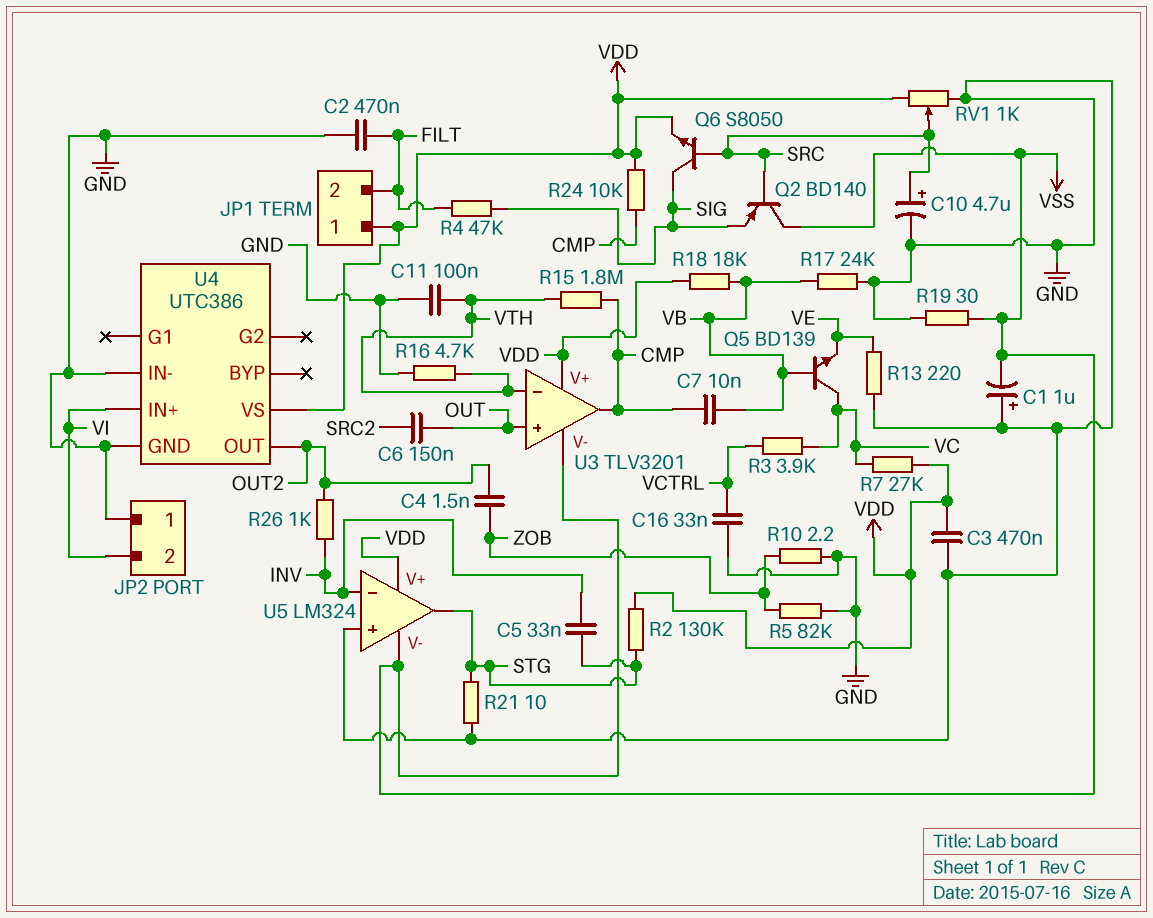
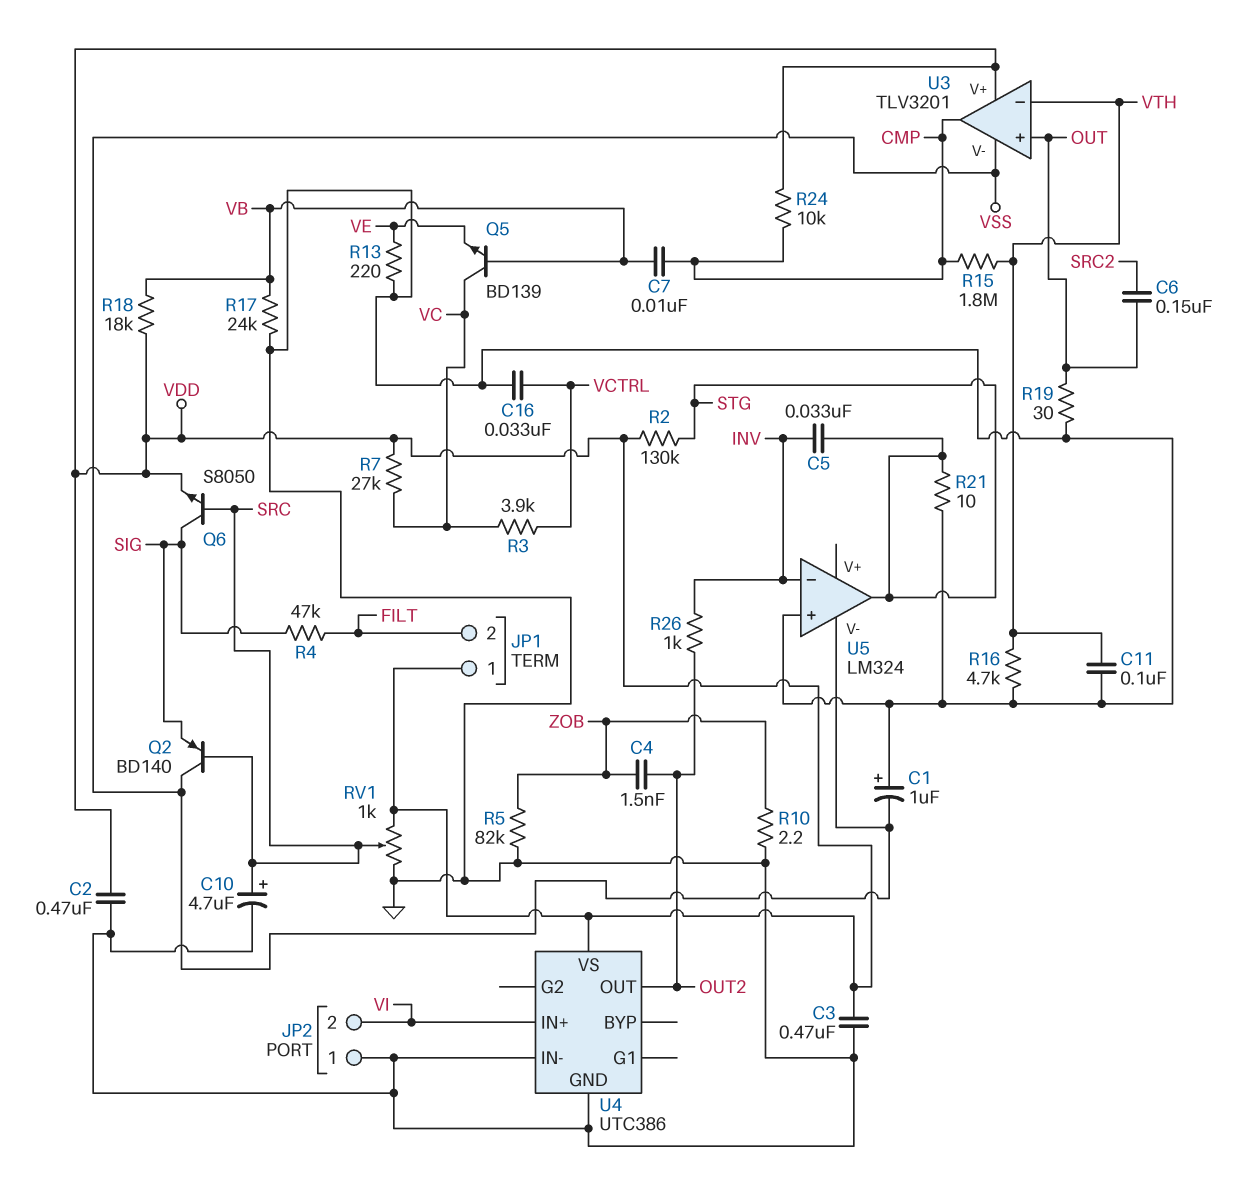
C2: 470nF (FILT, GND) -> 470nF (GND, VDD)
R19: 30 (GND, VSS) -> 30 (GND, OUT)
U5 pin V+: VDD -> none

